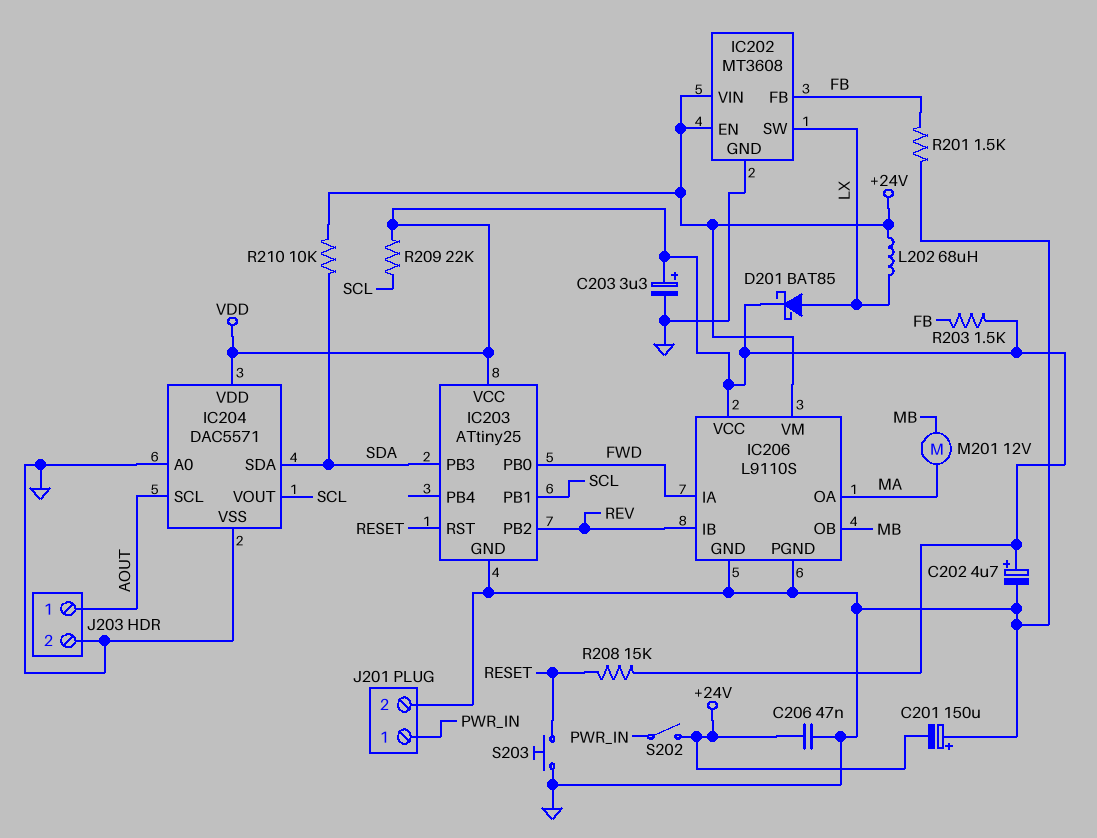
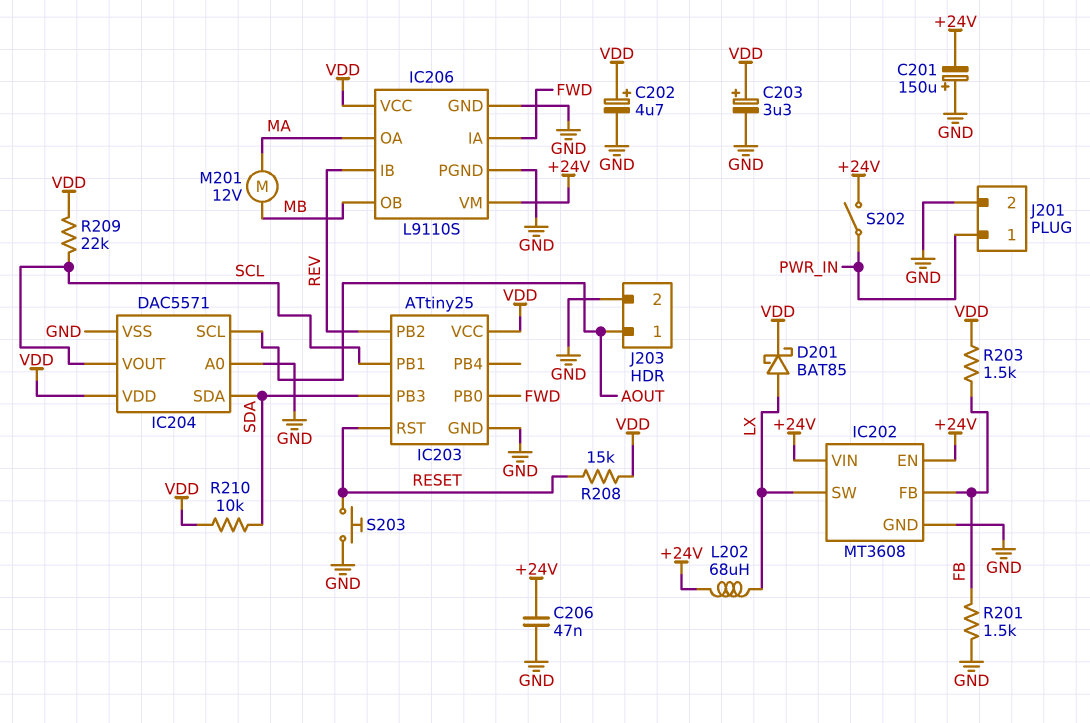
R210: 10k (+24V, SDA) -> 10k (SDA, VDD)

